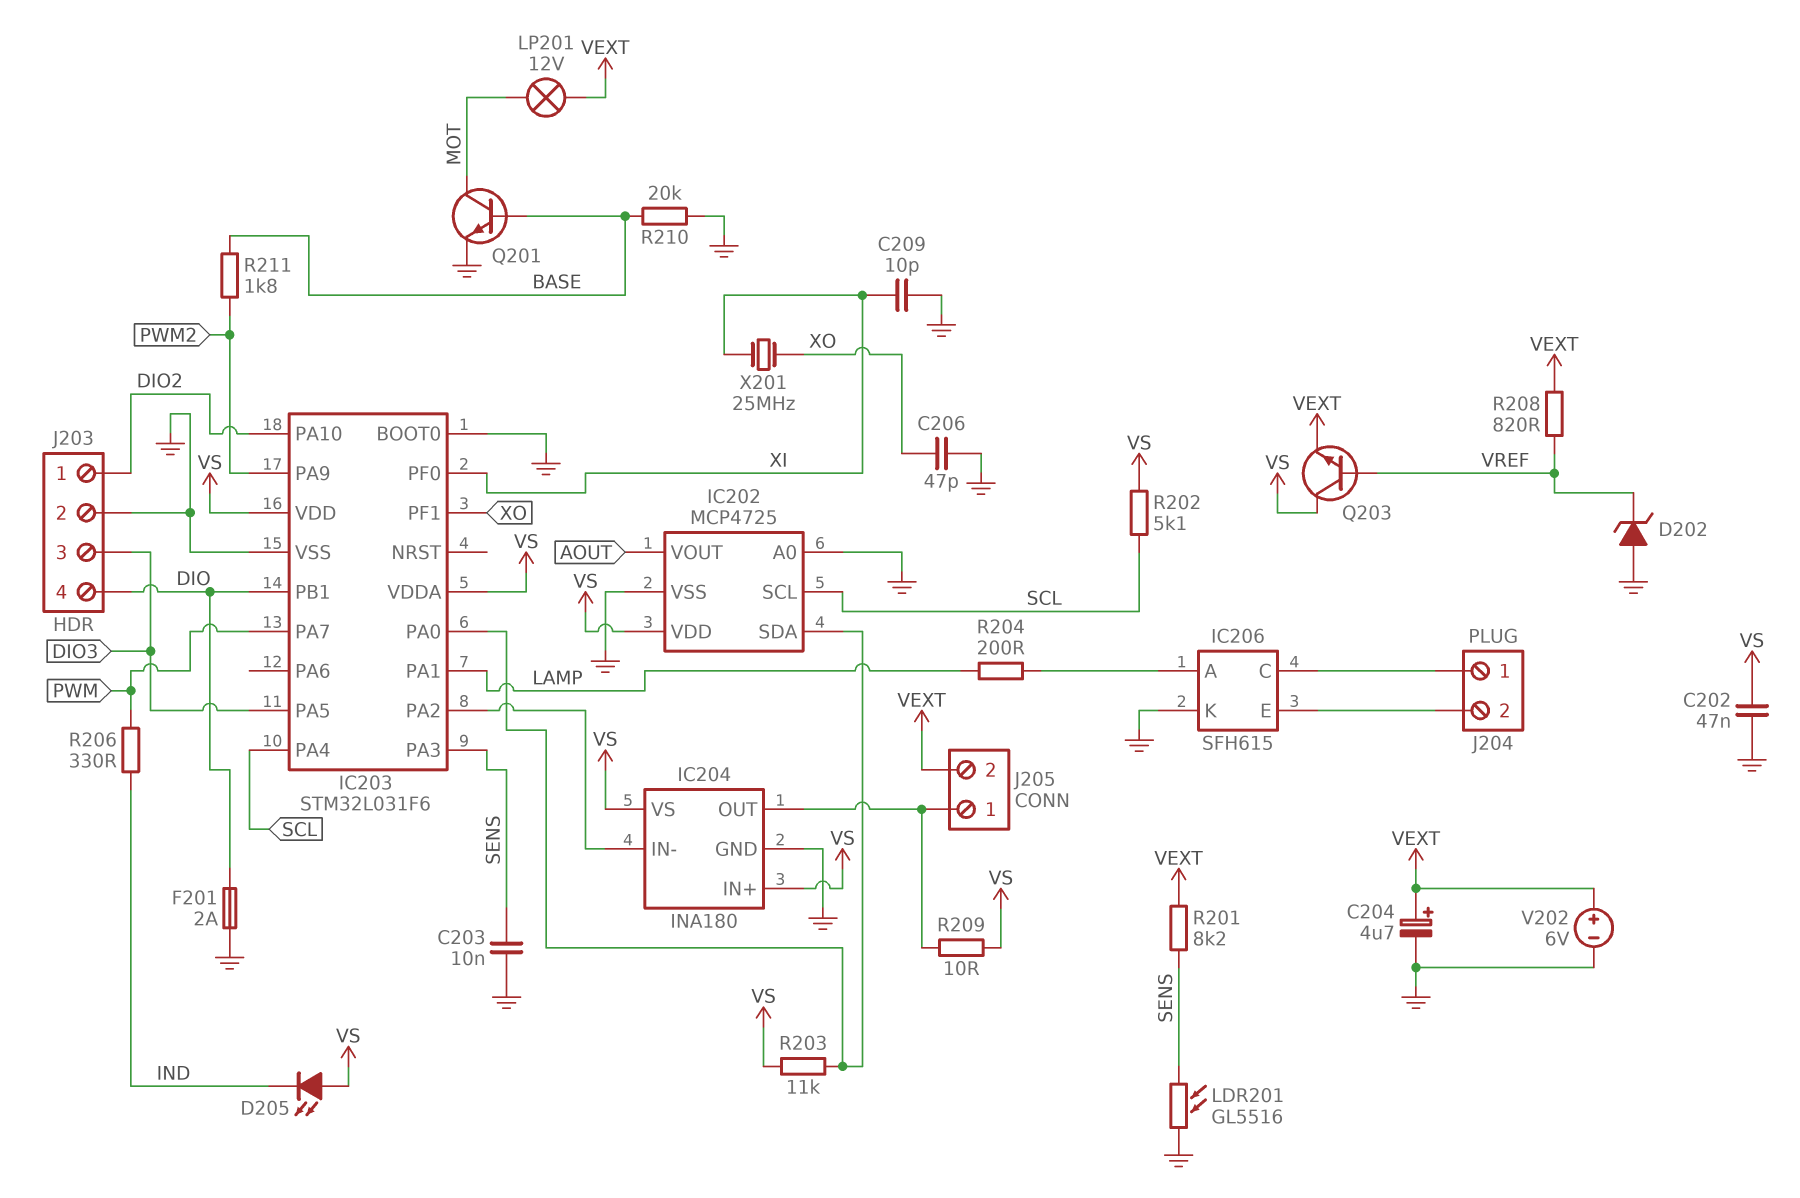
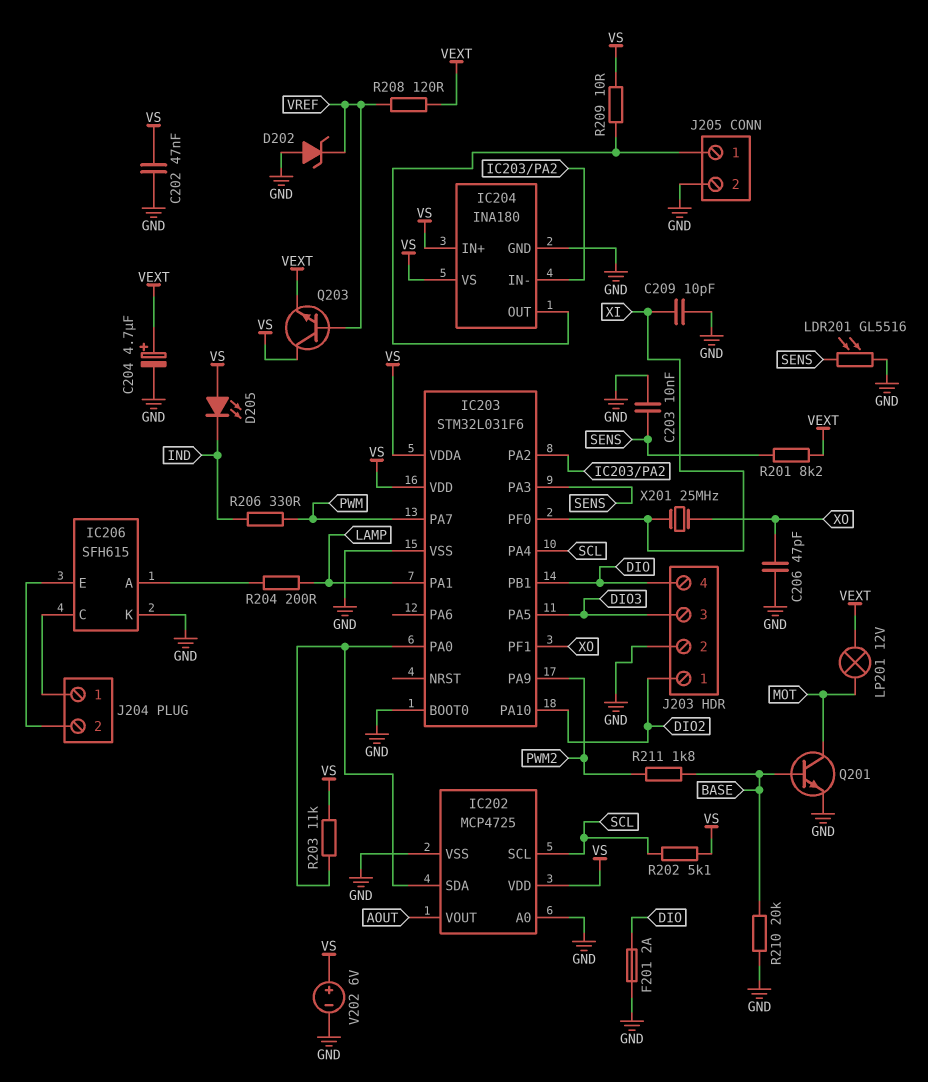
J205 pin 2: VEXT -> GND
R208: 820 (VEXT, VREF) -> 120 (VEXT, VREF)
V202: 6V (plus VEXT, minus GND) -> 6V (plus VS, minus GND)

